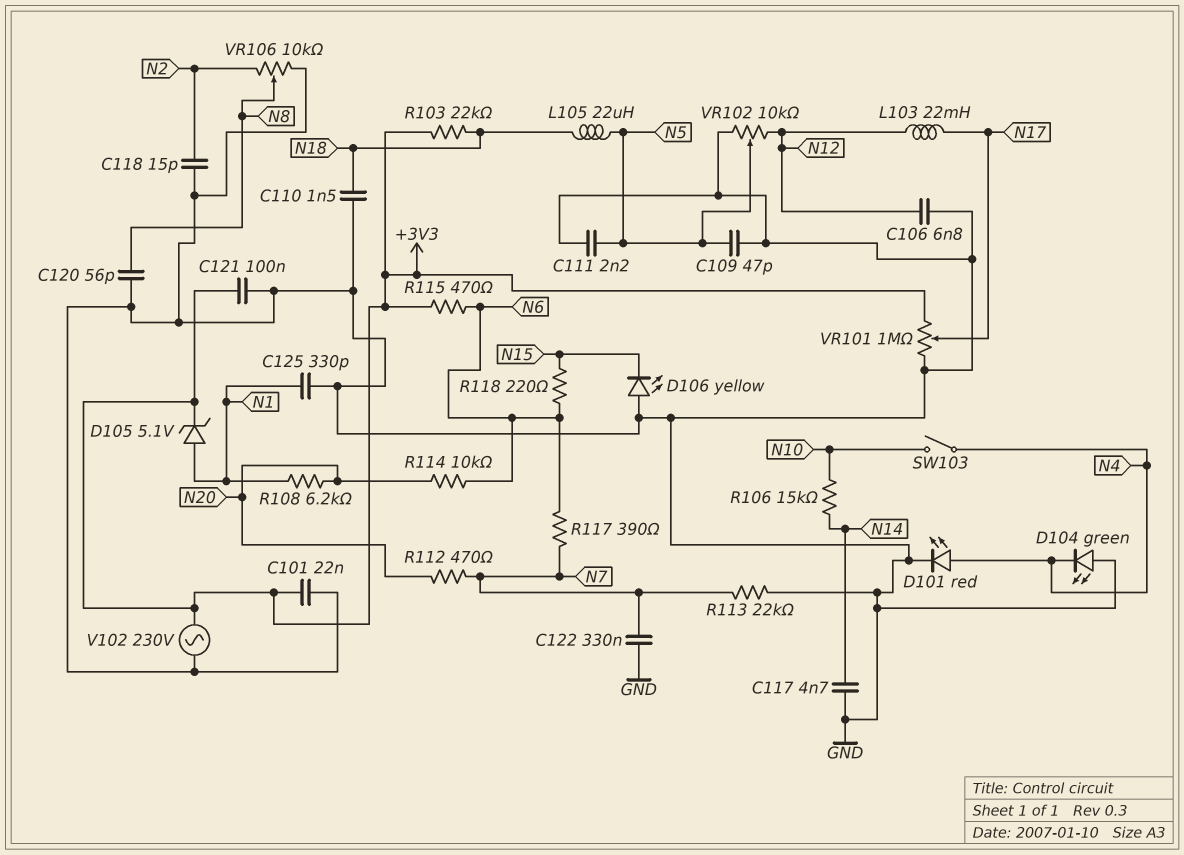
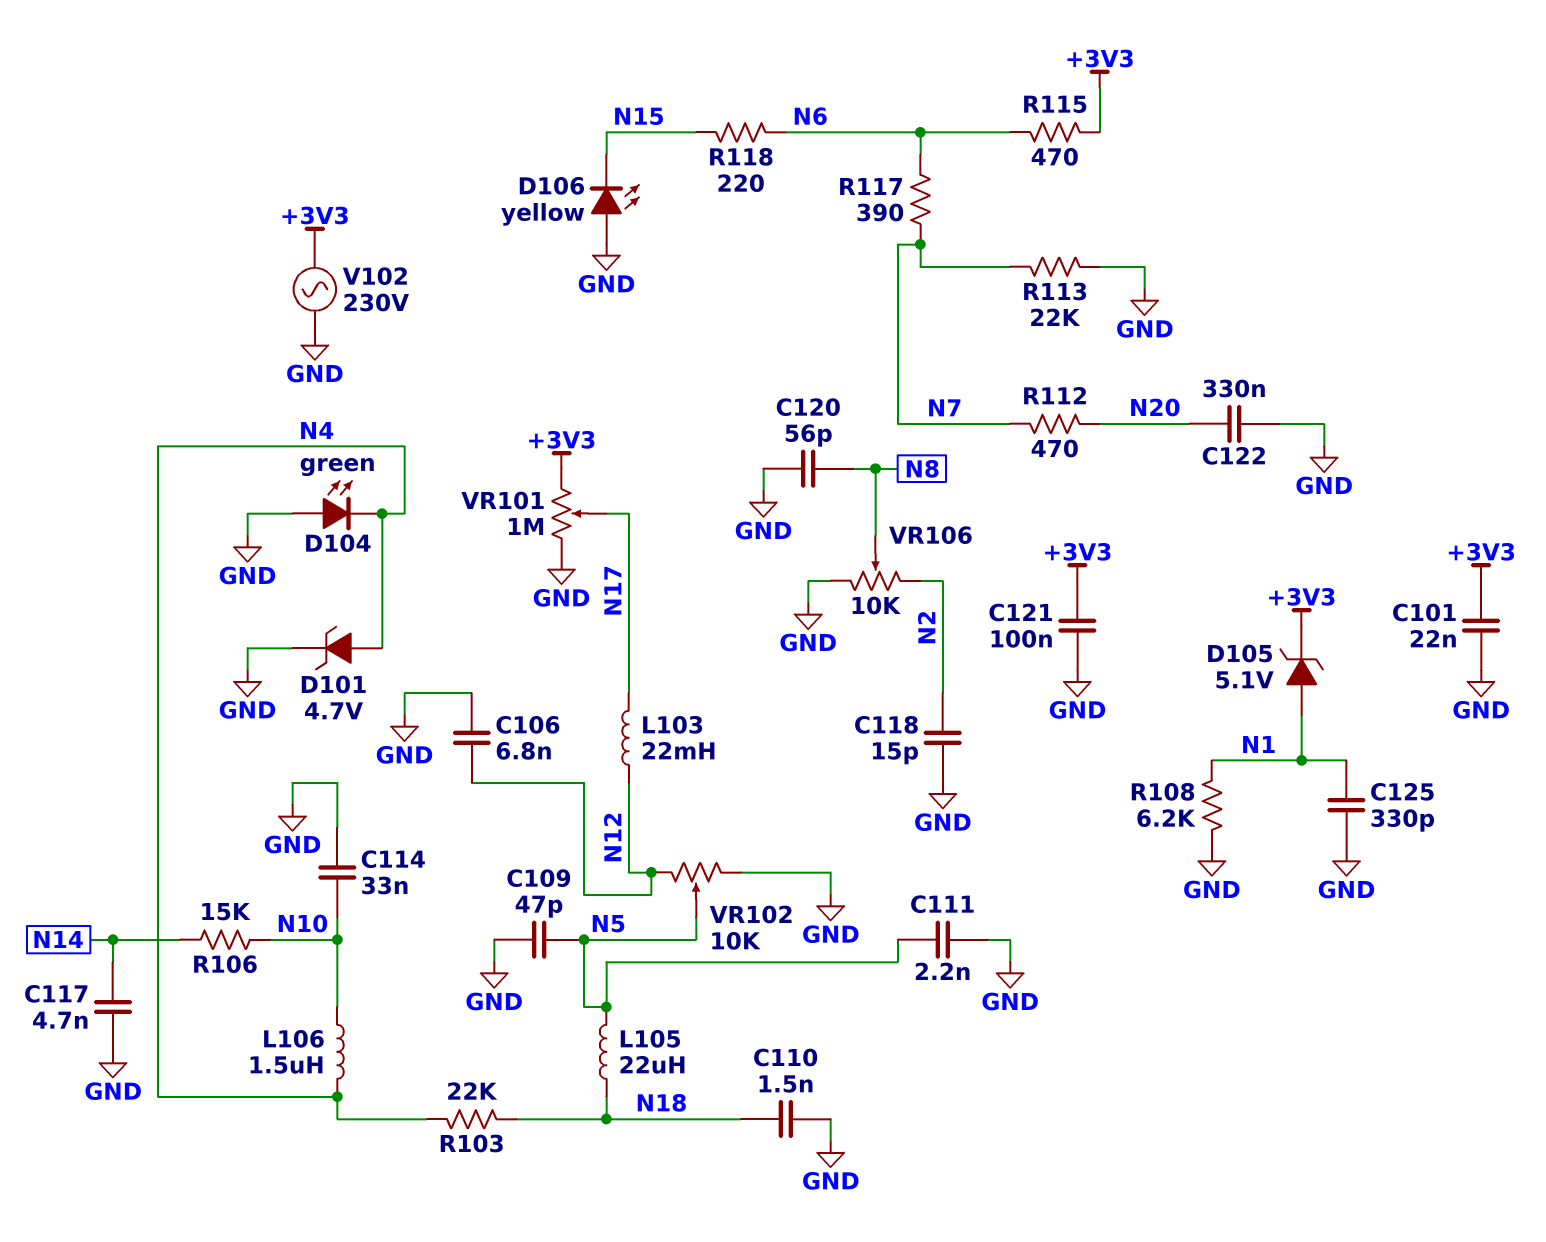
C114: none -> 33nF (GND, N10)
C122: 330nF (GND, N7) -> 330nF (GND, N20)
D101: LED red (A N4, K GND) -> zener 4.7V (A N4, K GND)
L106: none -> 1.5uH (N4, N10)
R103: 22k (+3V3, N18) -> 22k (N4, N18)
R108: 6.2k (N1, N20) -> 6.2k (GND, N1)
R114: 10k (N6, N20) -> none
SW103: switch (N4, N10) -> none

